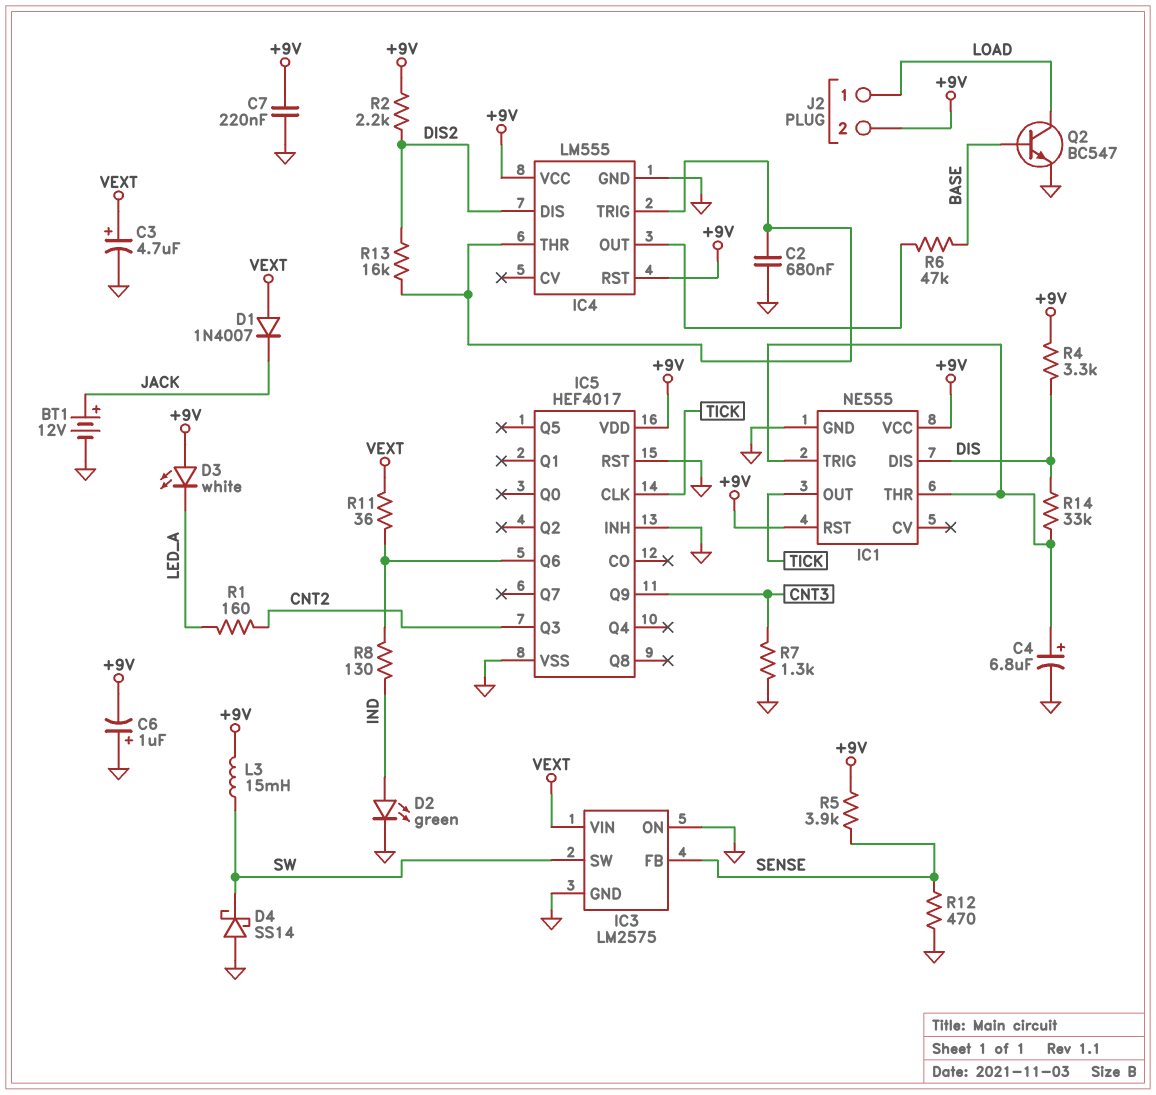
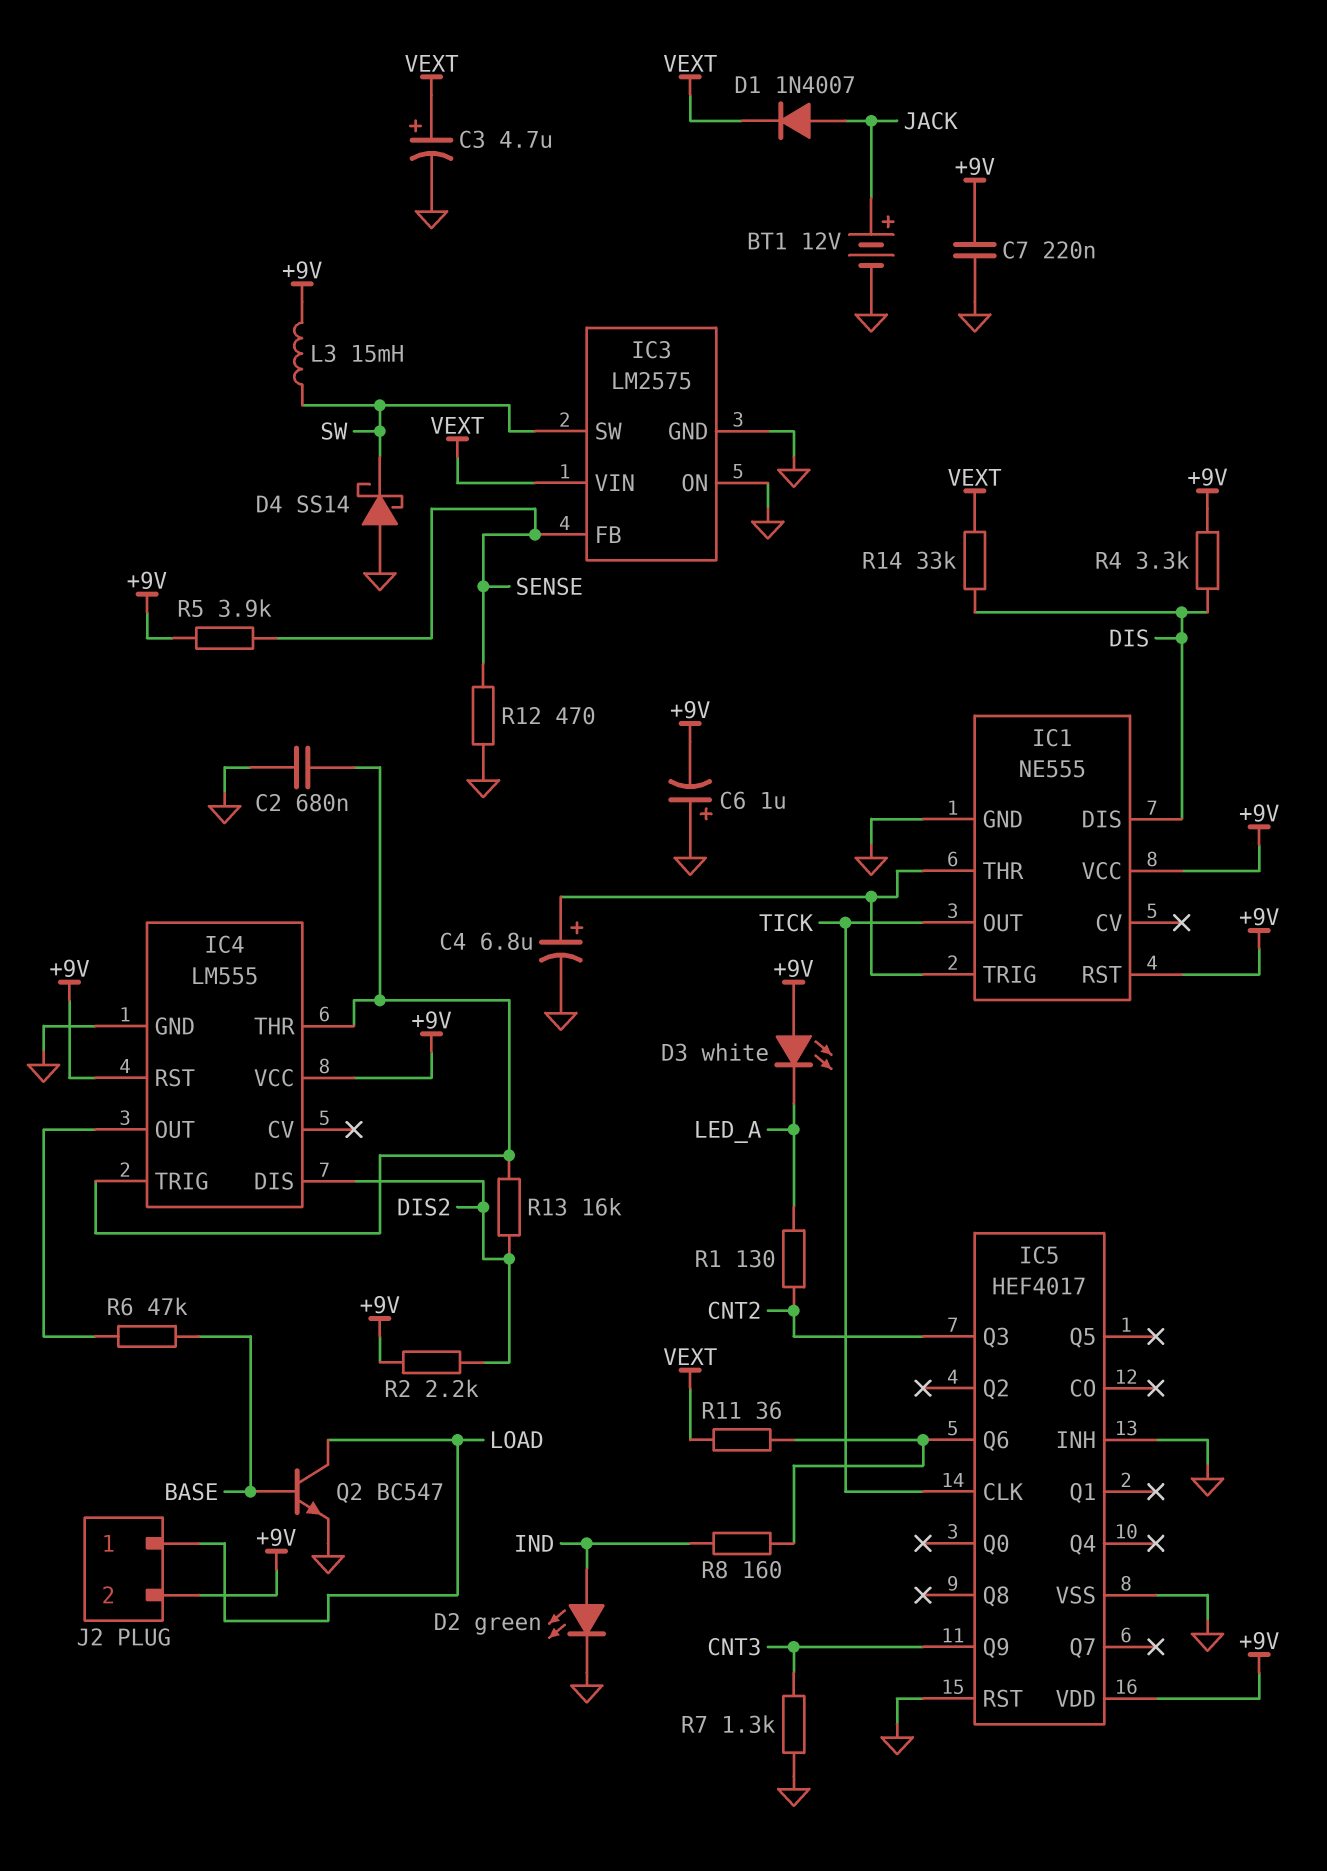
D1: diode 1N4007 (A VEXT, K JACK) -> diode 1N4007 (A JACK, K VEXT)
R1: 160 (CNT2, LED_A) -> 130 (CNT2, LED_A)
R8: 130 (IC5/Q6, IND) -> 160 (IC5/Q6, IND)
R14: 33k (DIS, IC1/THR) -> 33k (DIS, VEXT)

